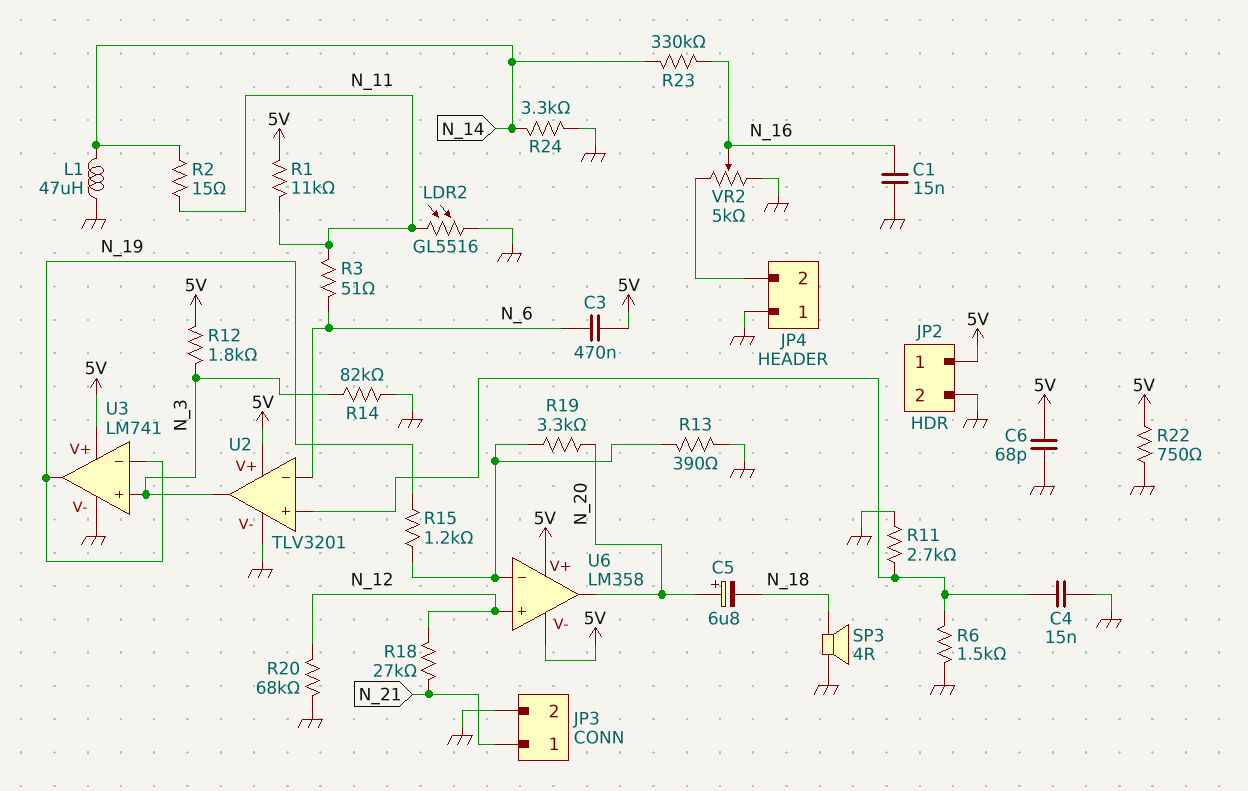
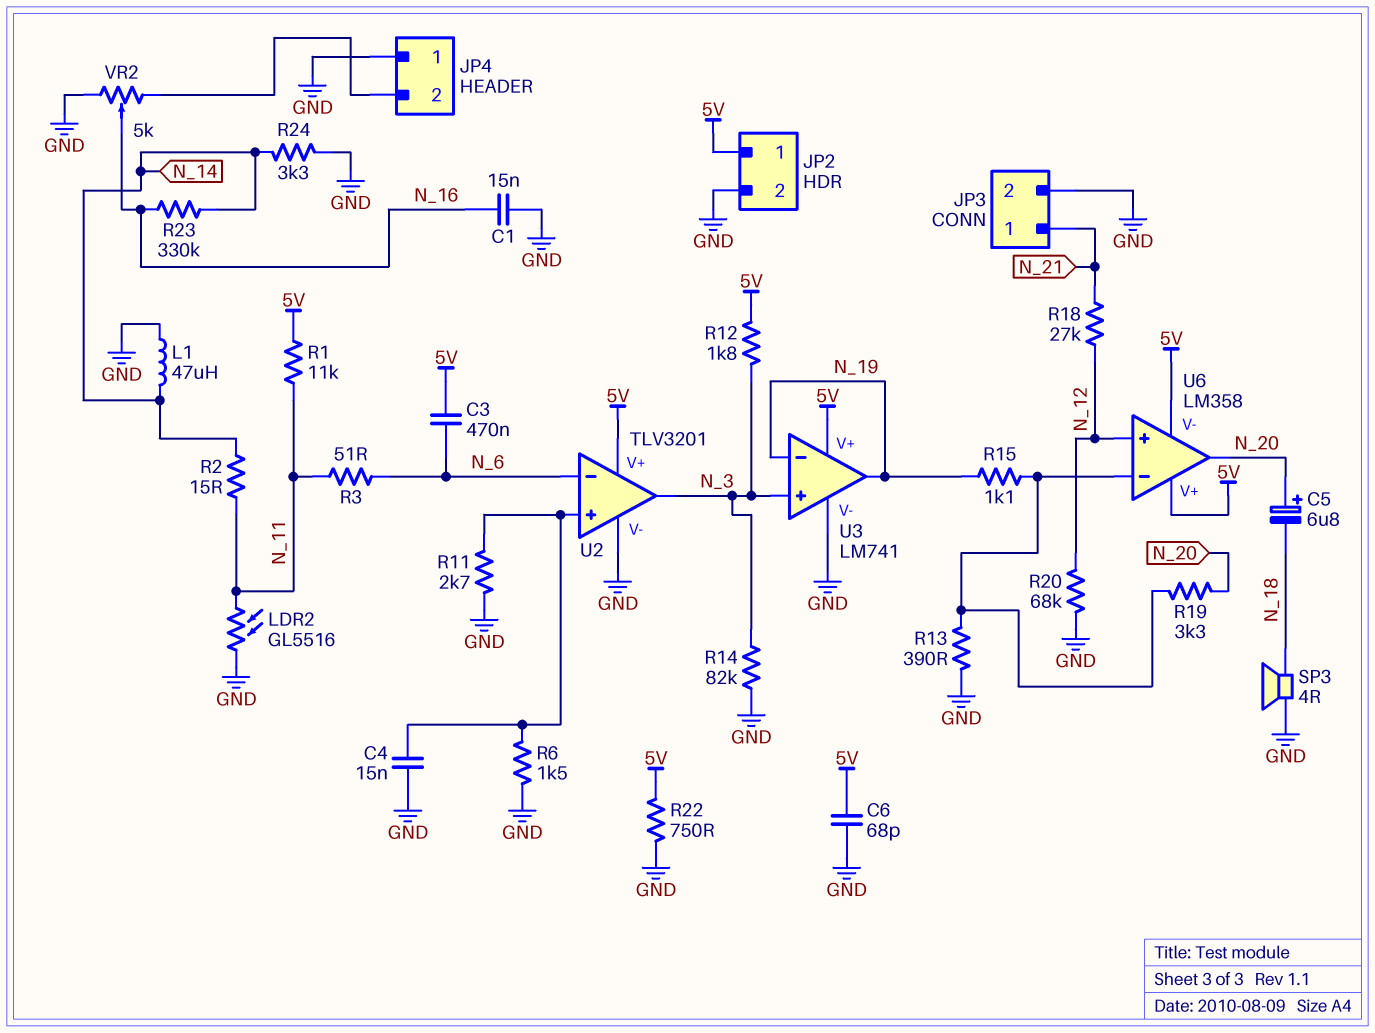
R15: 1.2k (N_19, U6/in-) -> 1.1k (N_19, U6/in-)

